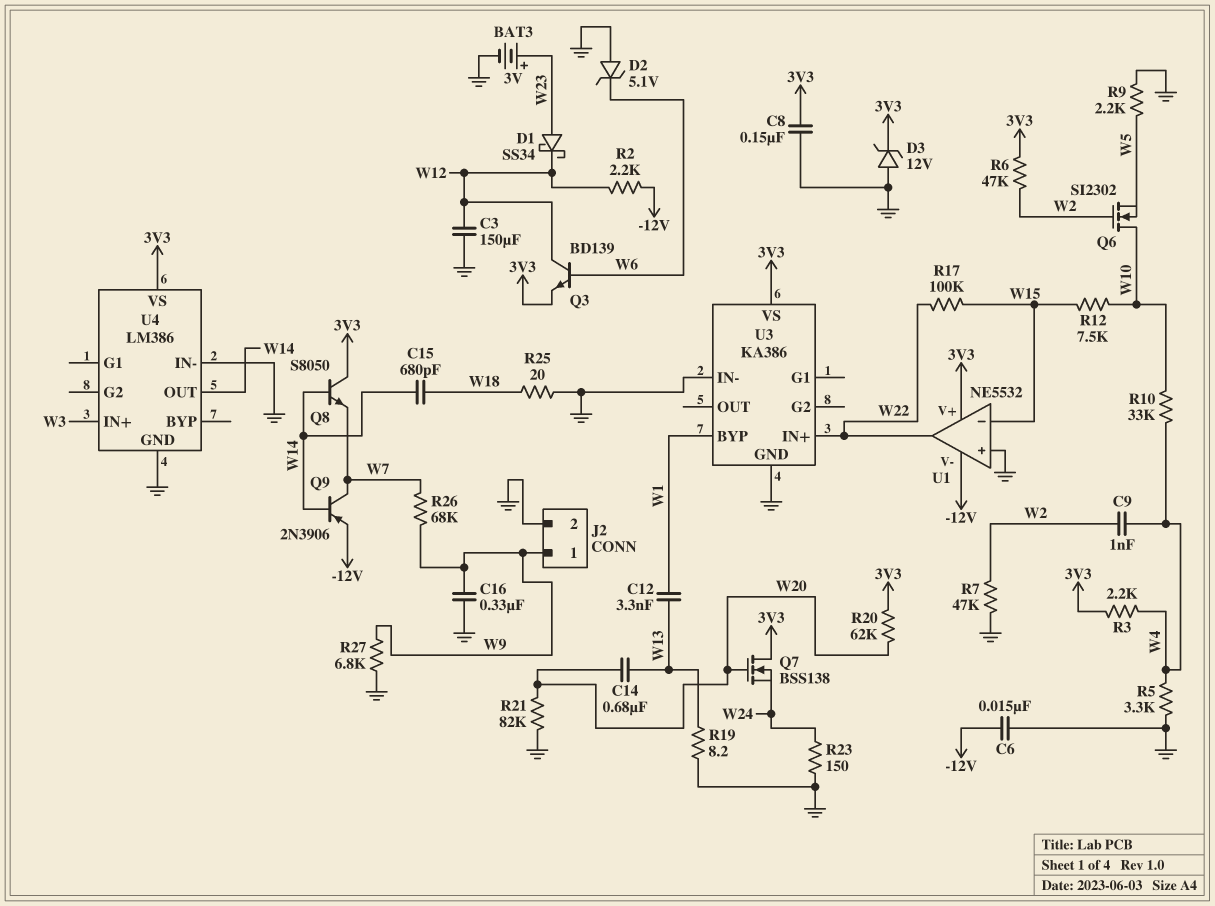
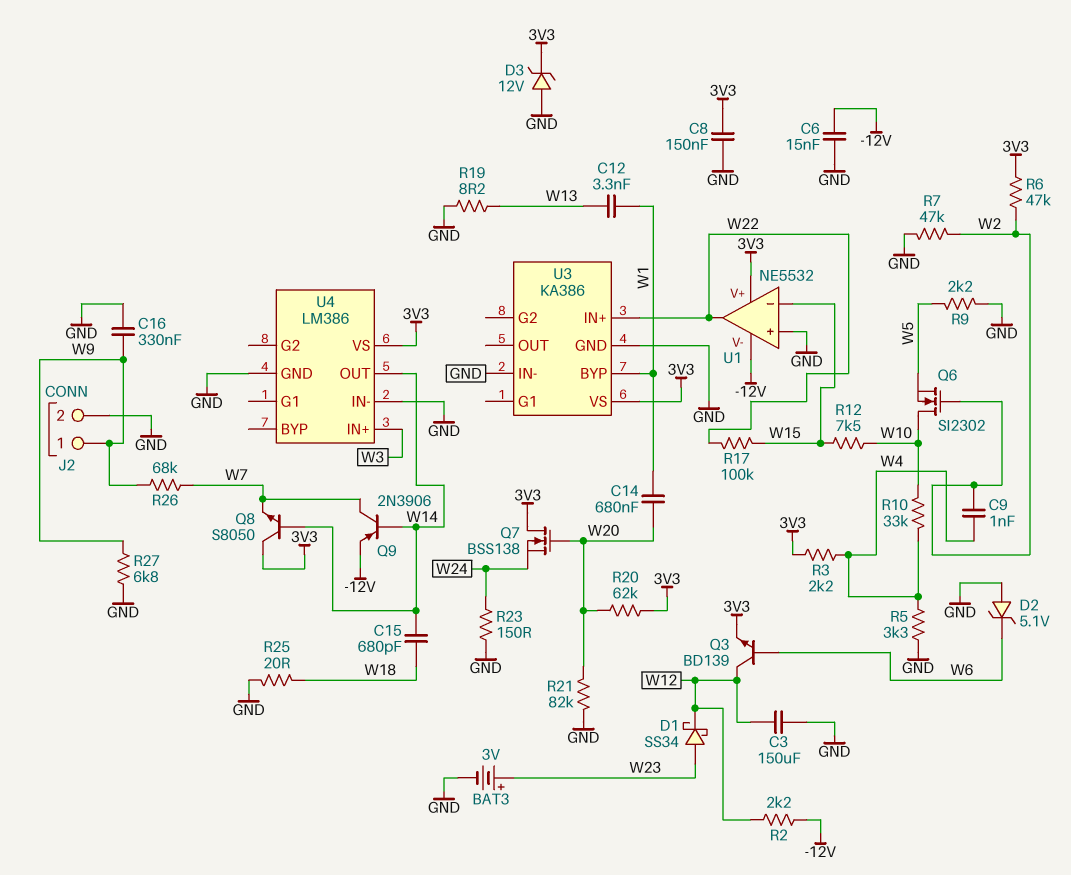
C14: 680nF (W13, W20) -> 680nF (W1, W20)

